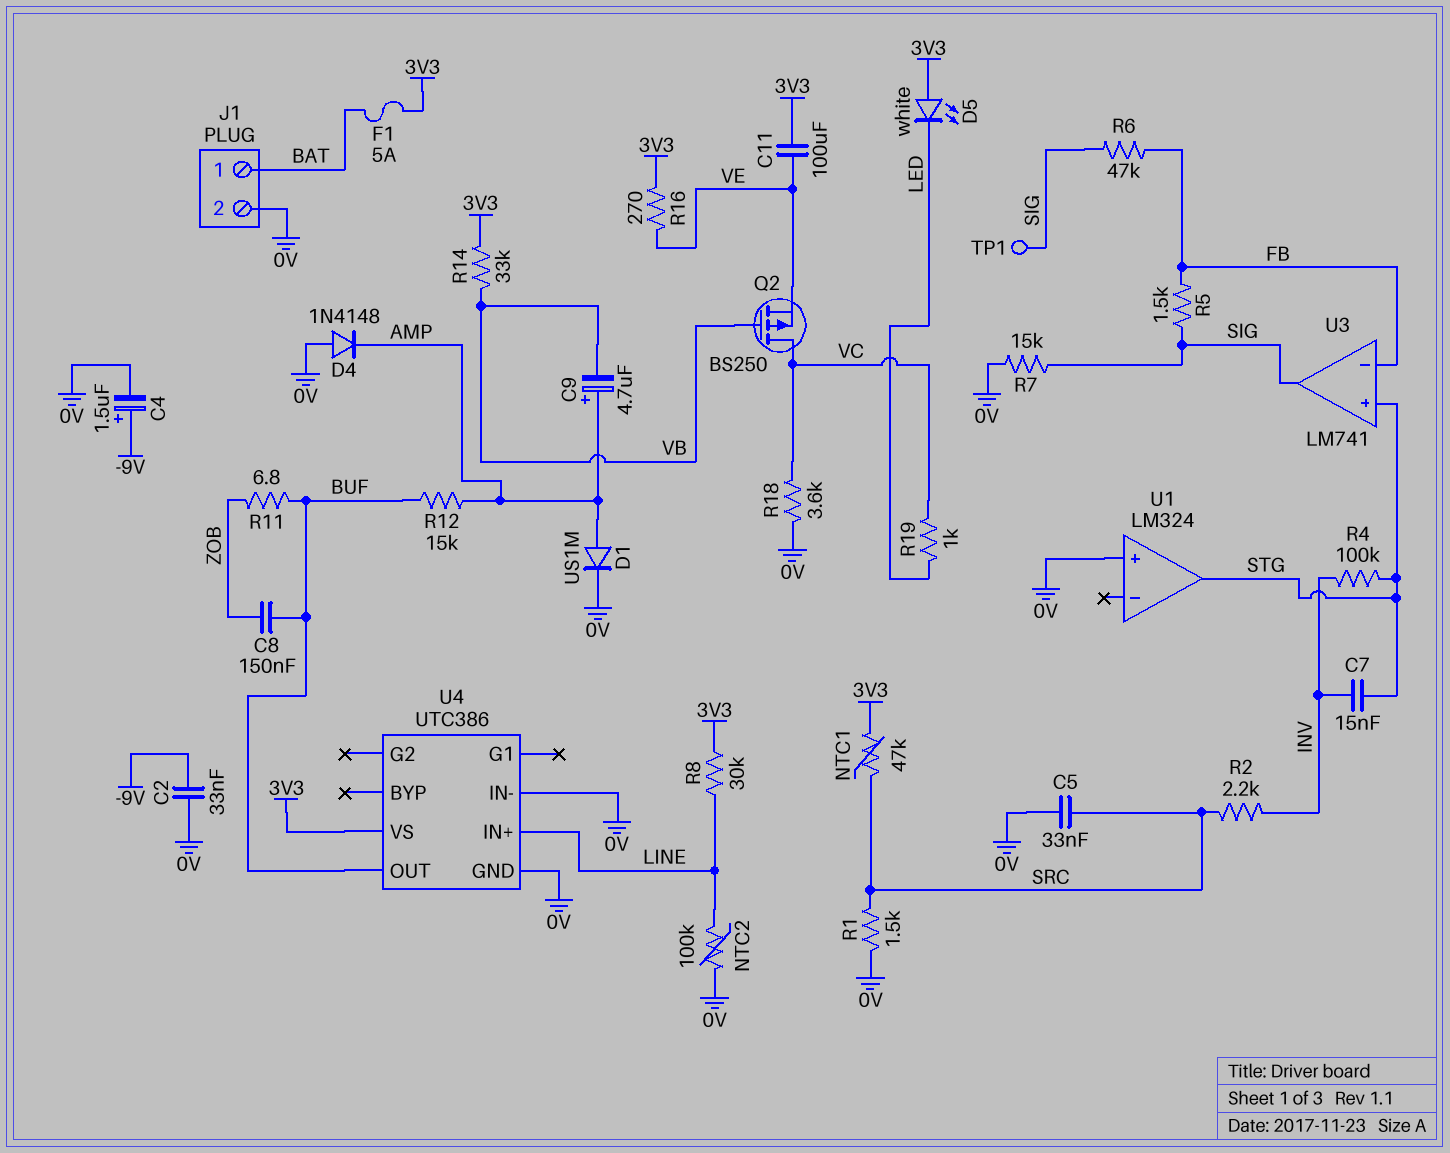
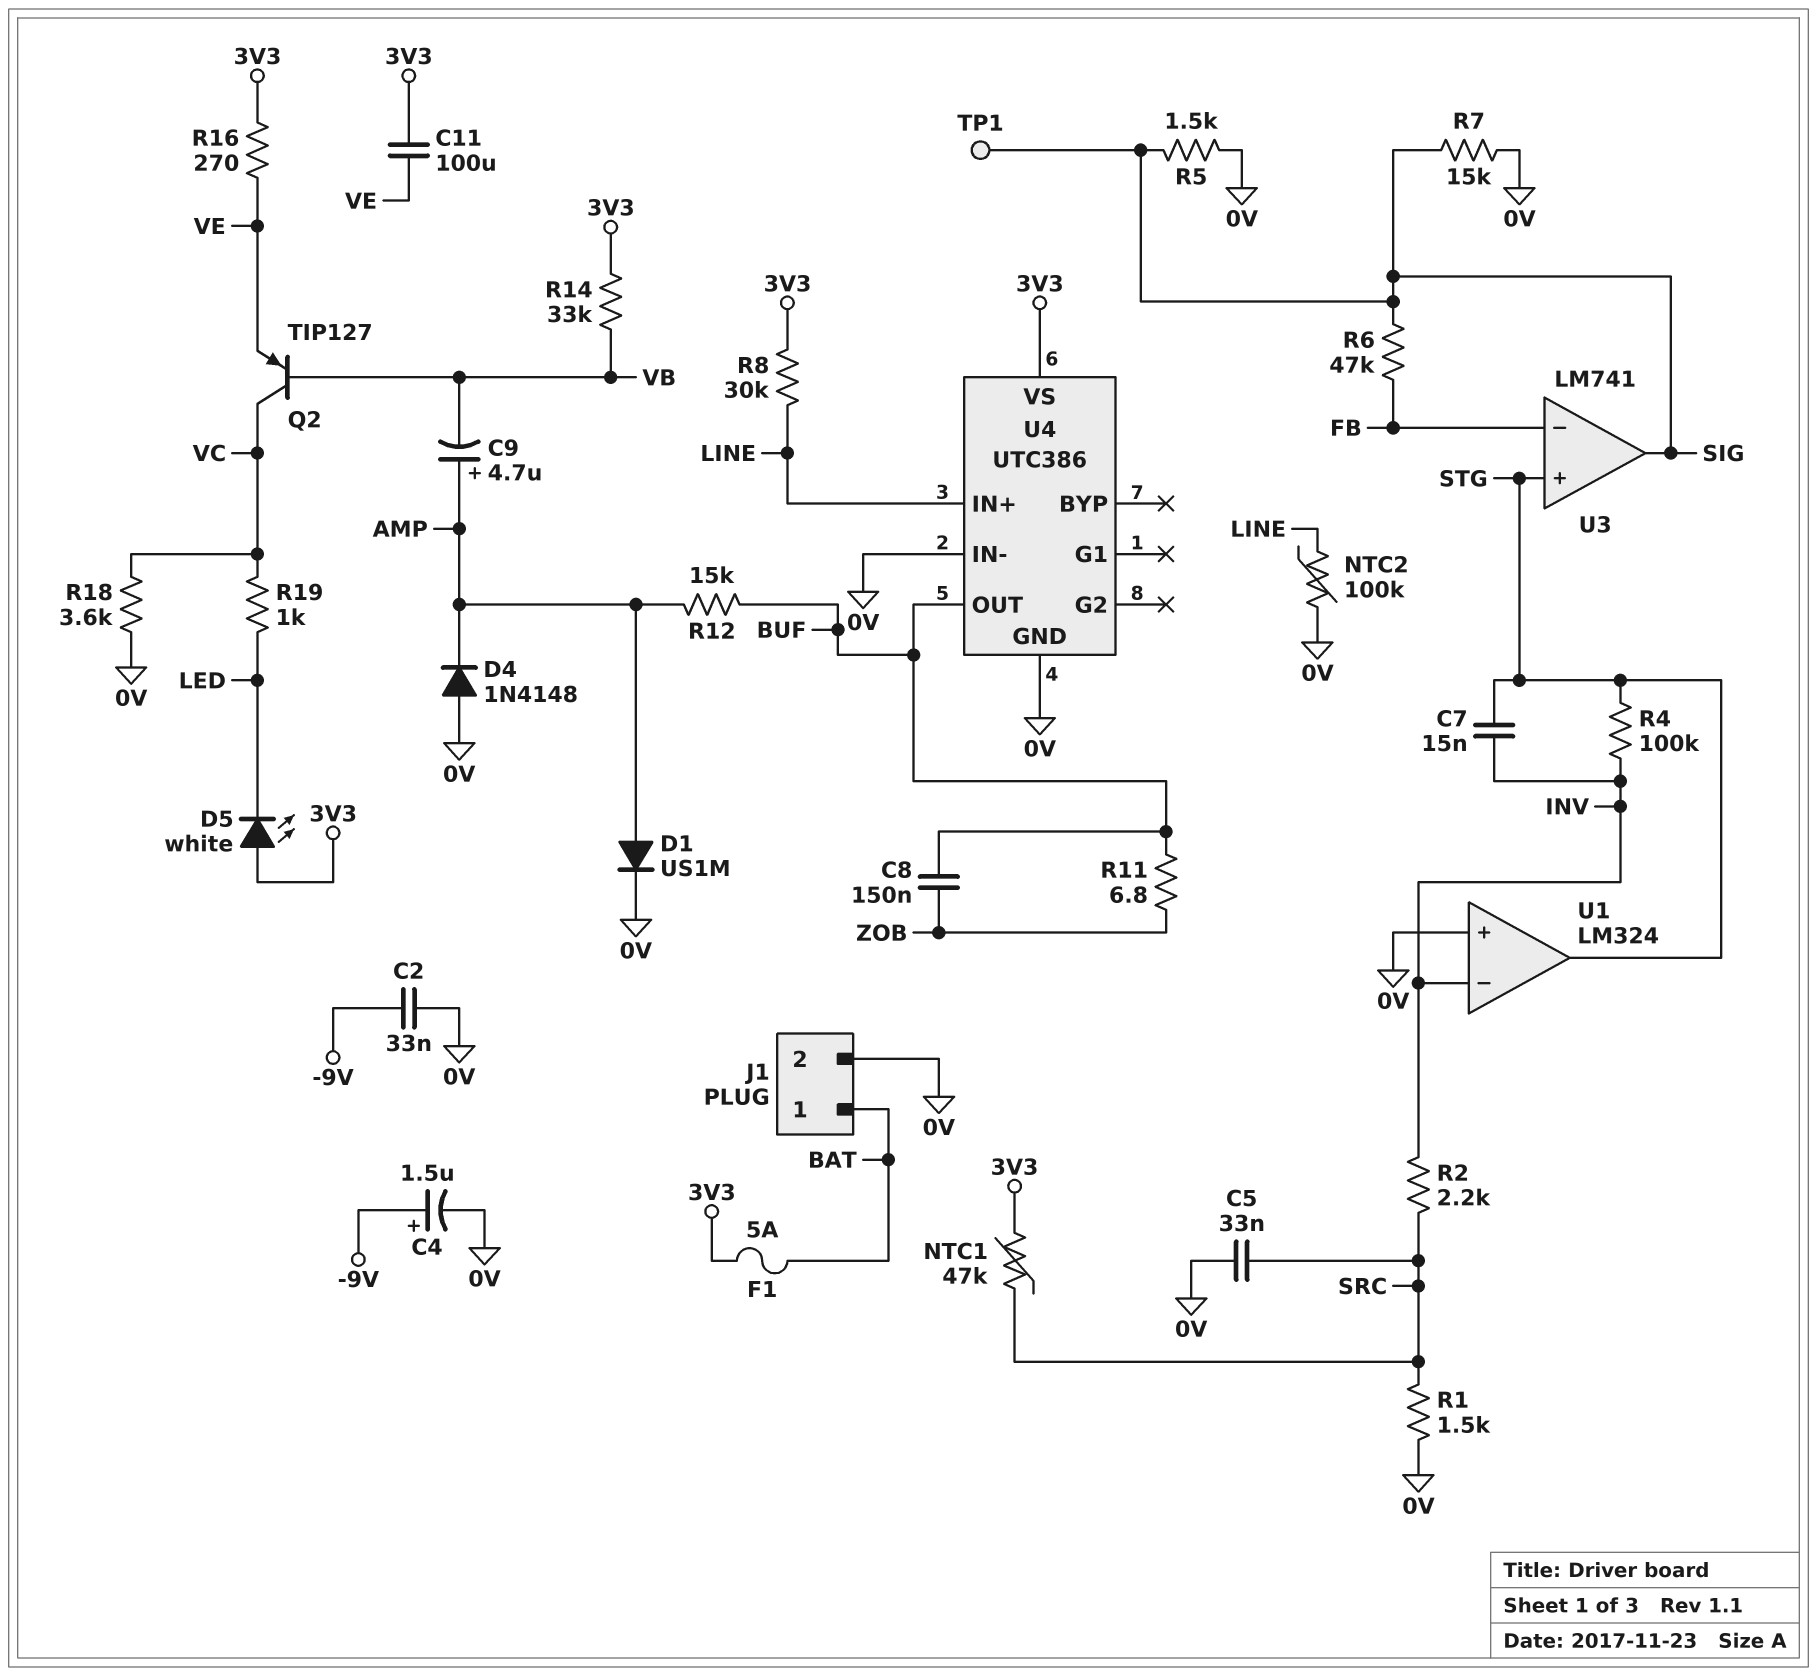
Q2: PMOS BS250 (G VB, D VC, S VE) -> PNP TIP127 (B VB, C VC, E VE)
R5: 1.5k (FB, SIG) -> 1.5k (0V, SIG)
U1 pin in-: none -> INV

